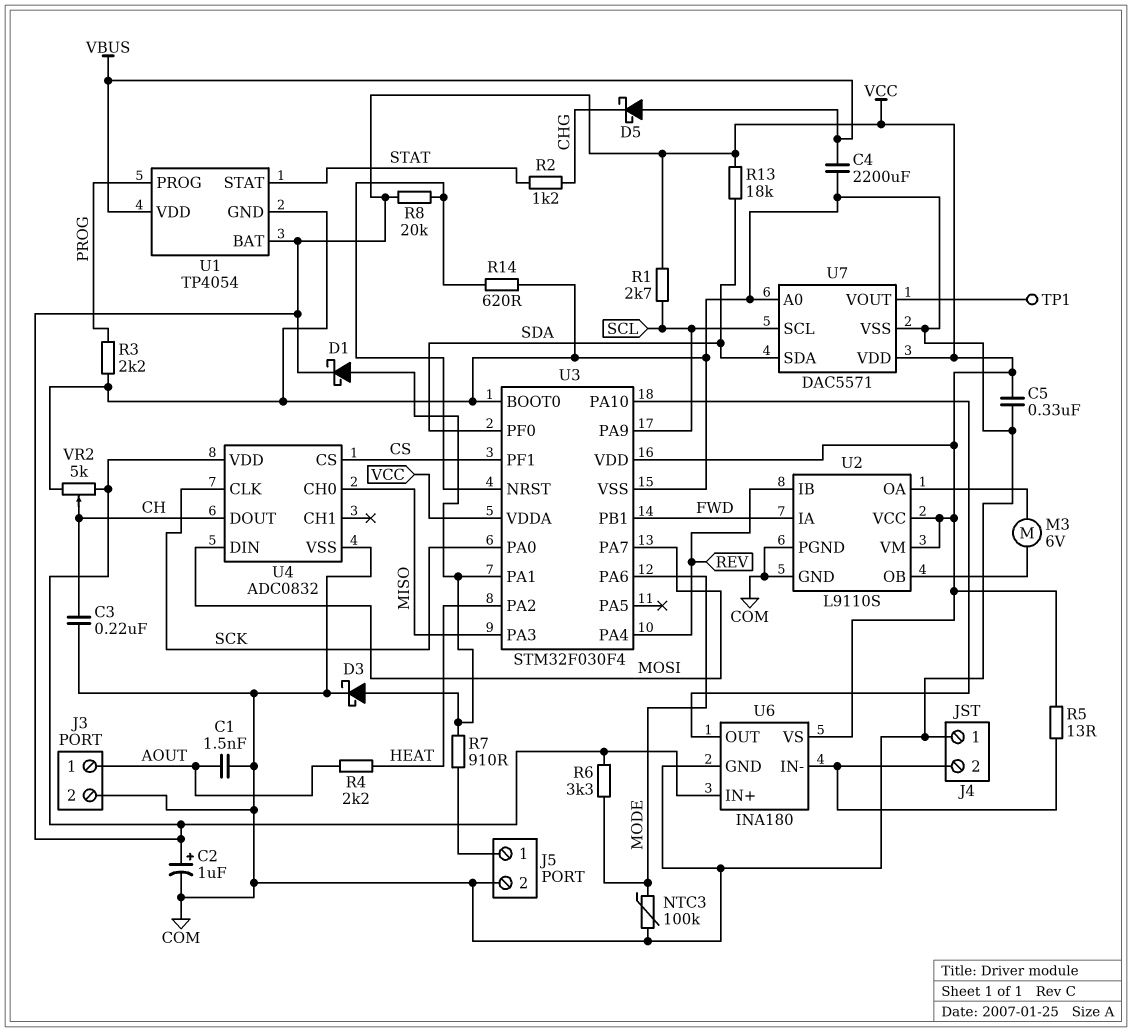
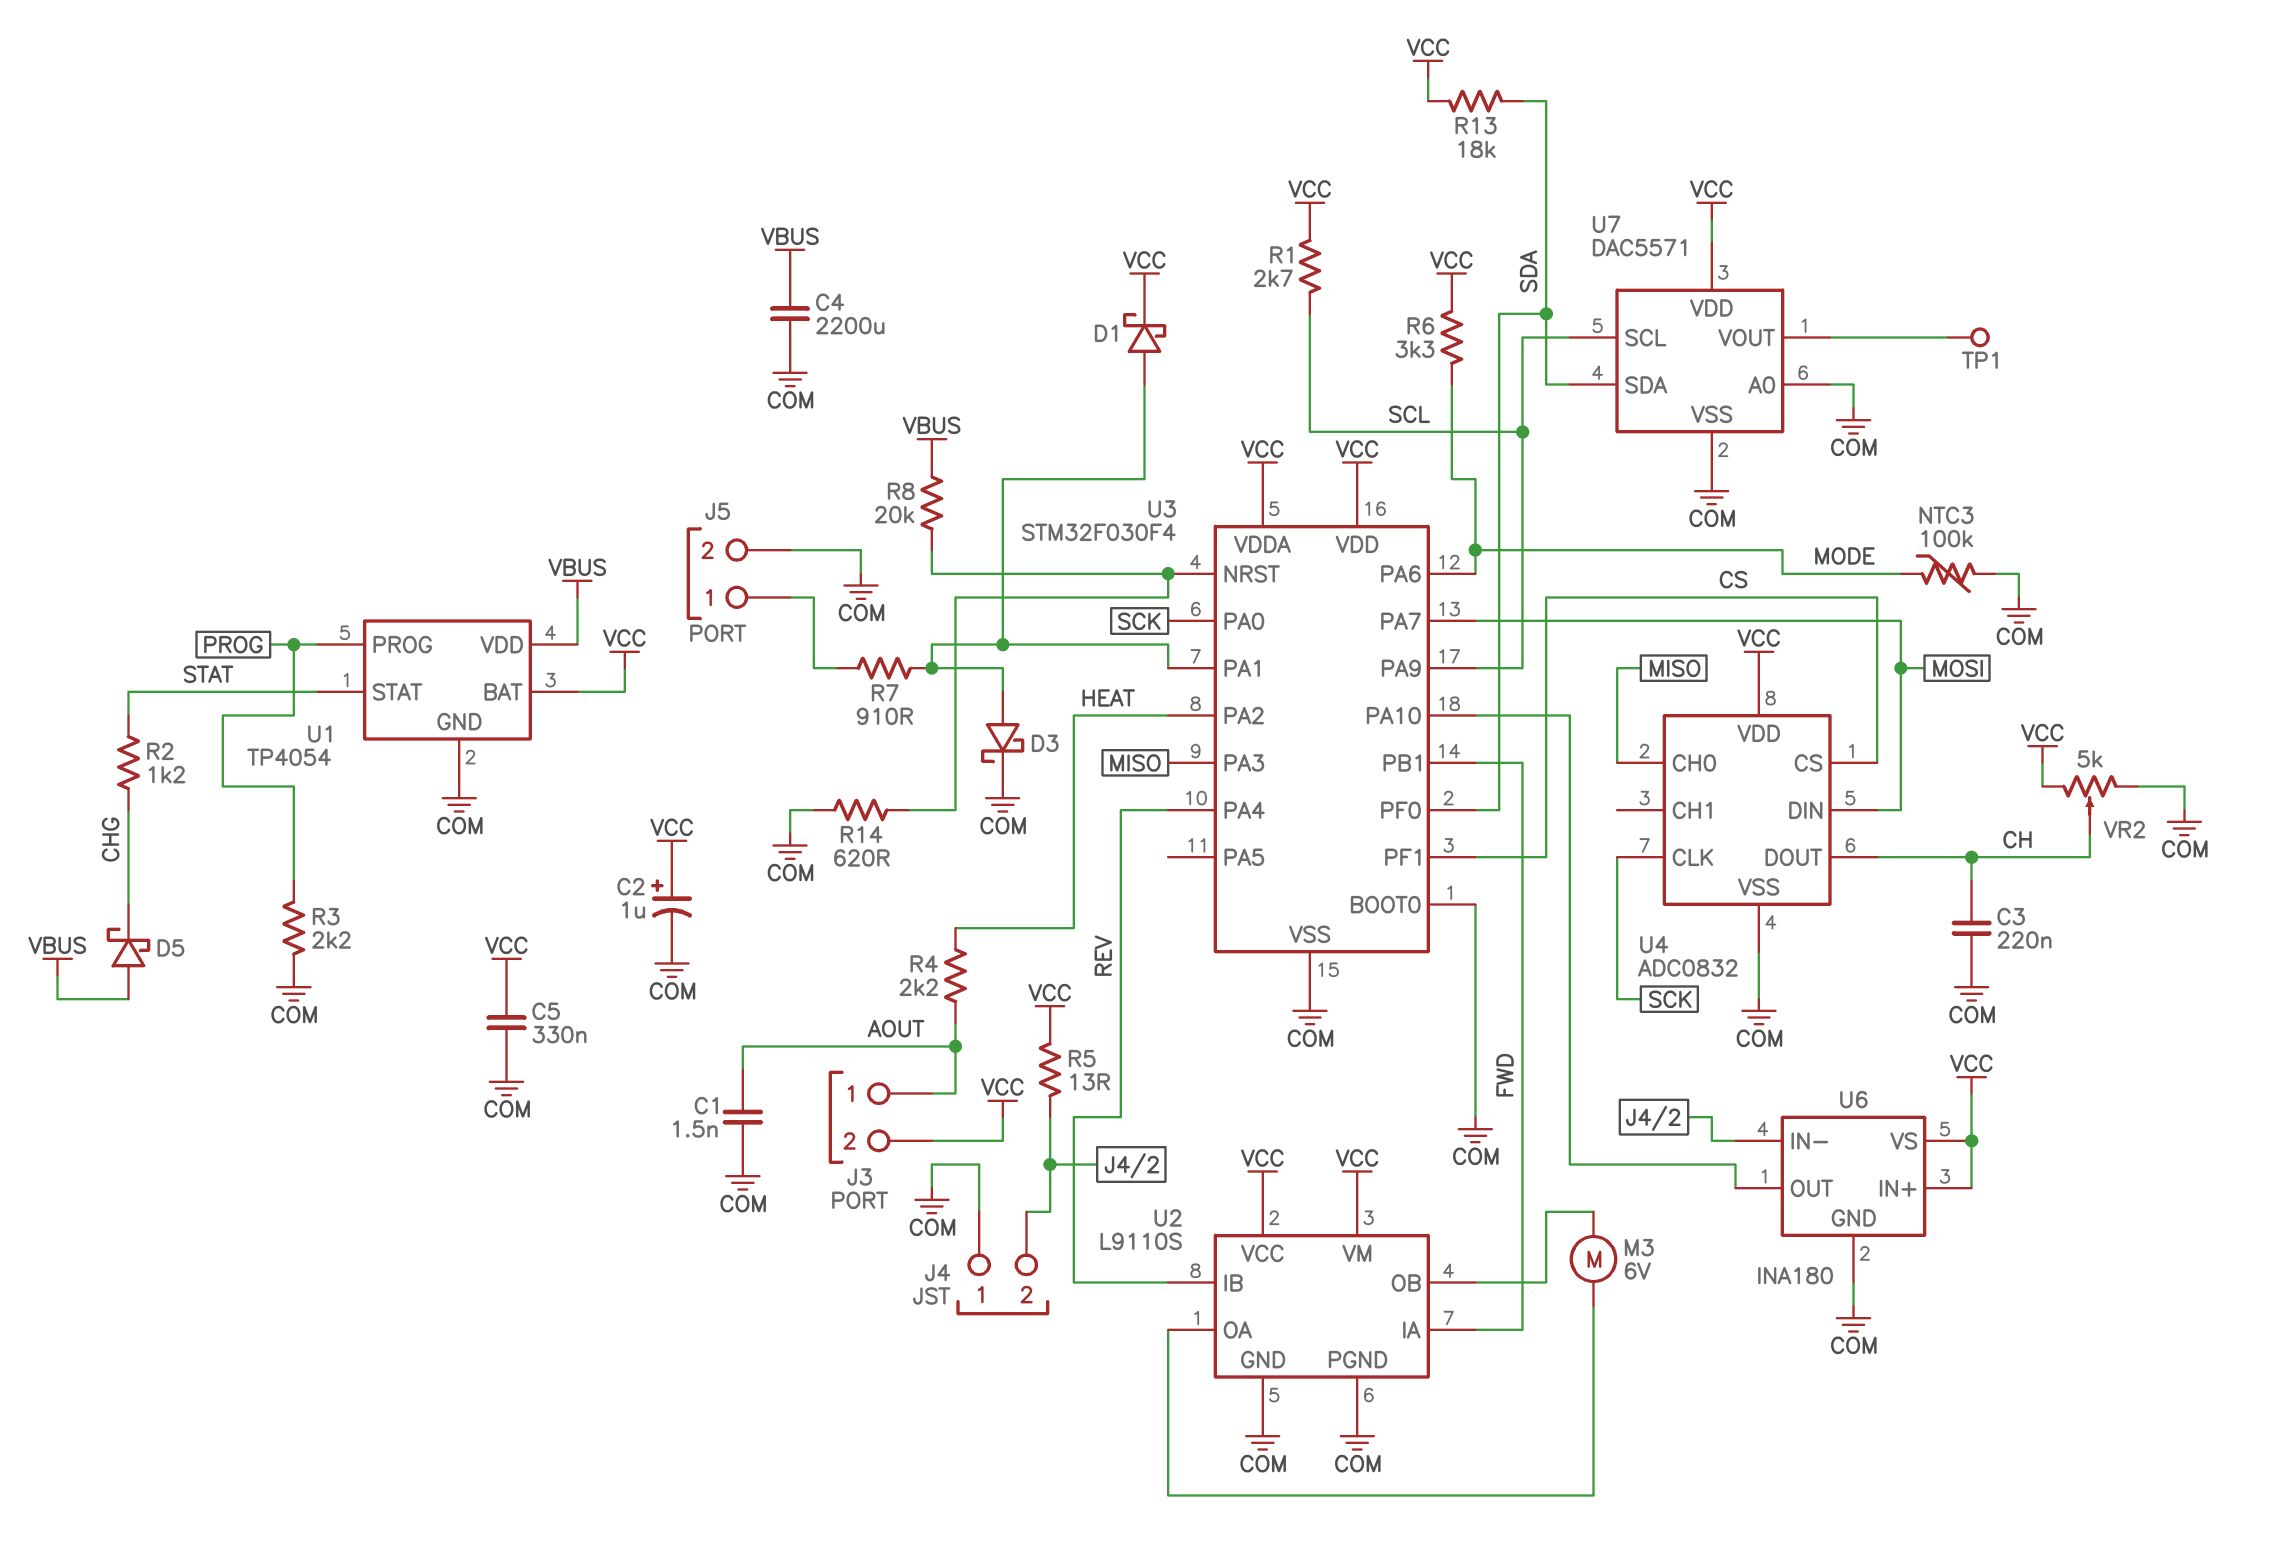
J3 pin 2: COM -> VCC
R8: 20k (U3/NRST, VCC) -> 20k (U3/NRST, VBUS)

